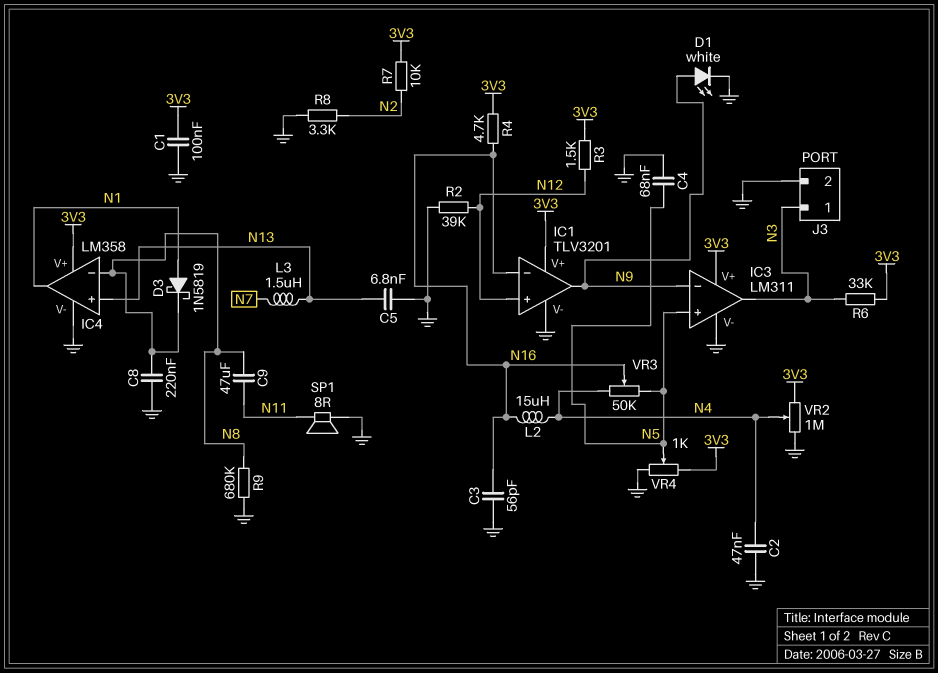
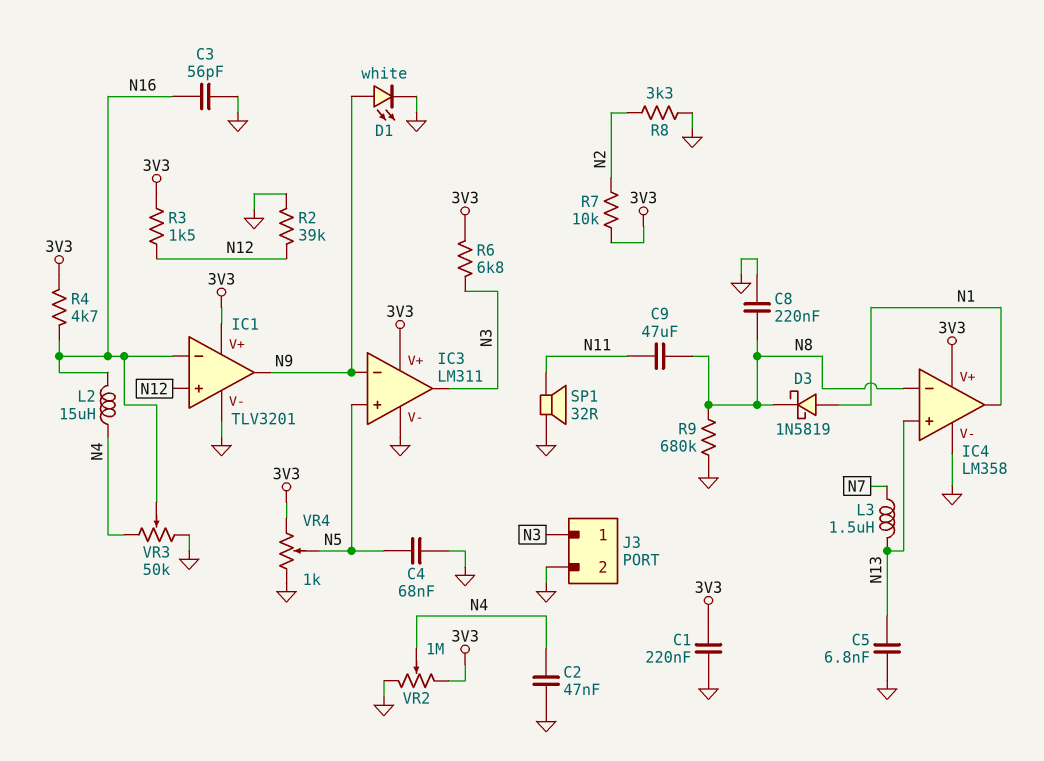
C1: 100nF (3V3, GND) -> 220nF (3V3, GND)
R6: 33k (3V3, N3) -> 6.8k (3V3, N3)
SP1: speaker 8R (GND, N11) -> speaker 32R (GND, N11)
VR3: 50k (N4, N5, wiper N16) -> 50k (GND, N4, wiper N16)

